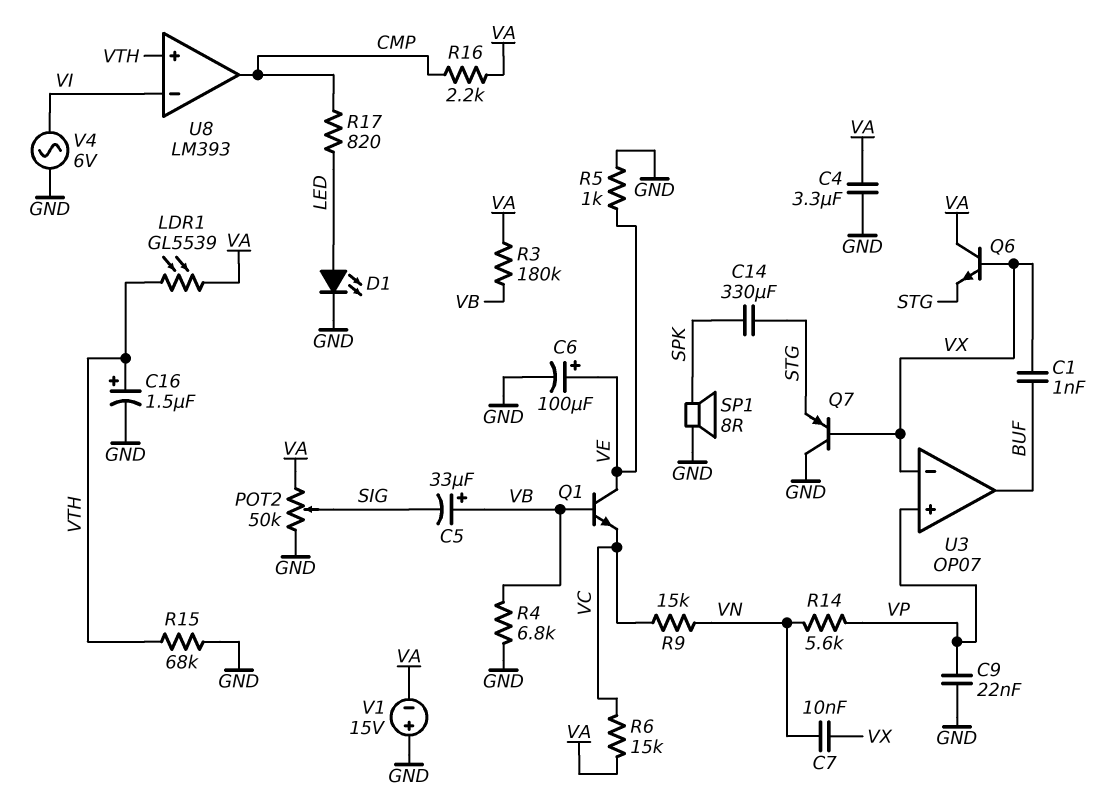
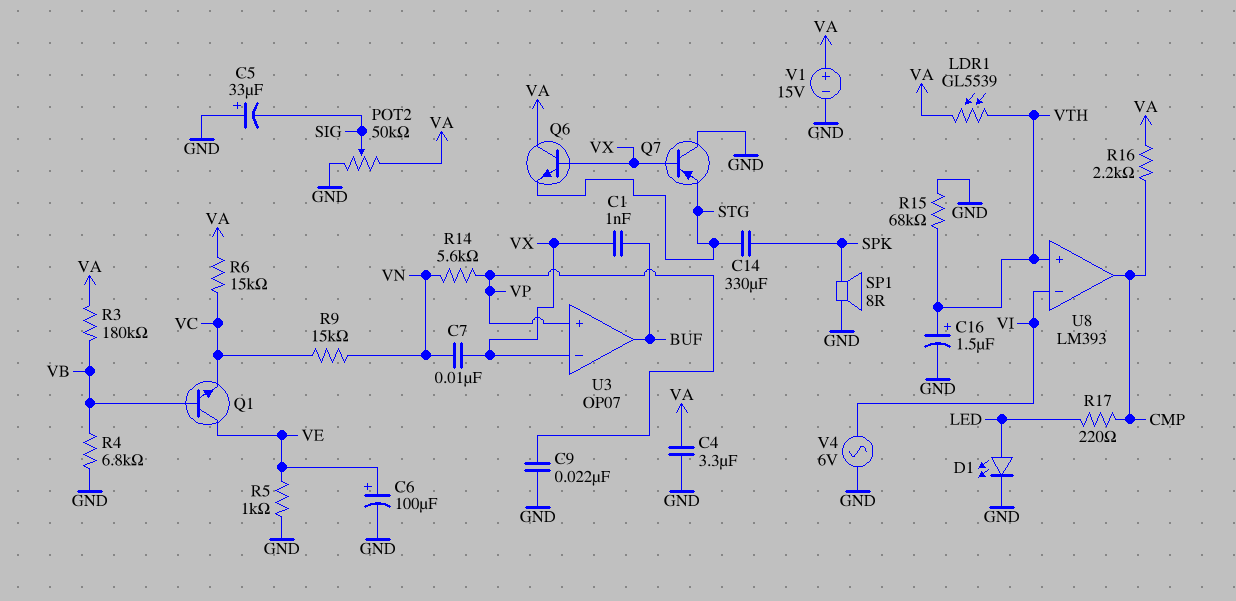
C5: 33uF (plus VB, minus SIG) -> 33uF (plus GND, minus SIG)
R17: 820 (CMP, LED) -> 220 (CMP, LED)
V1: 15V (plus GND, minus VA) -> 15V (plus VA, minus GND)

